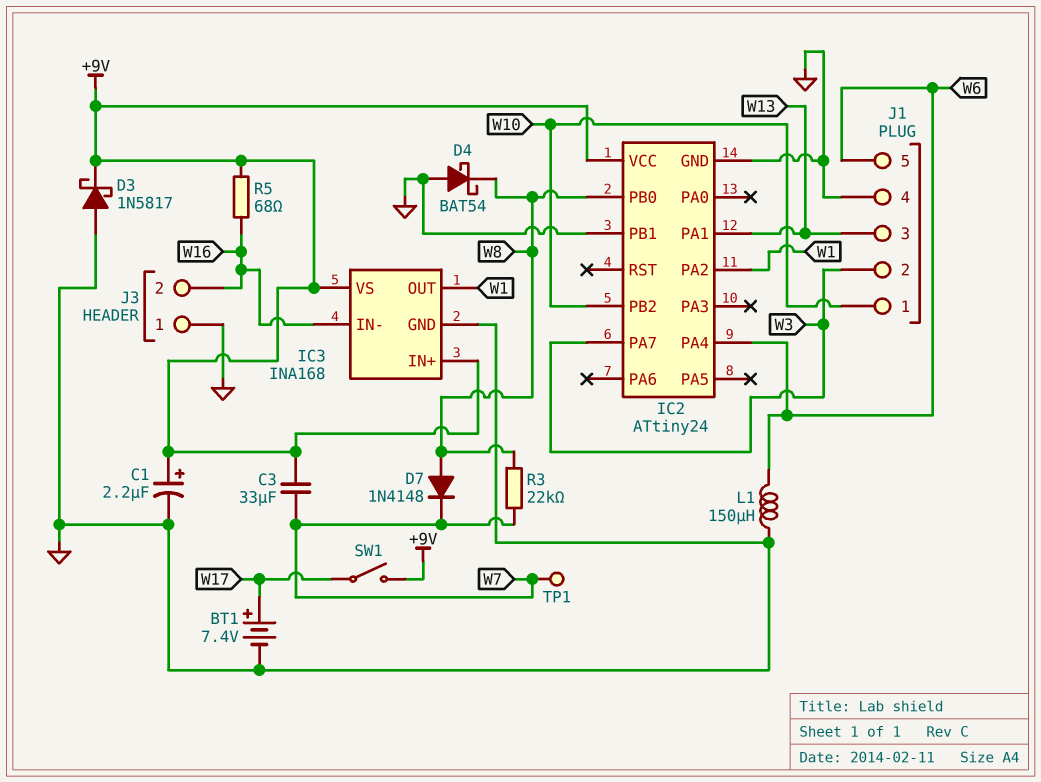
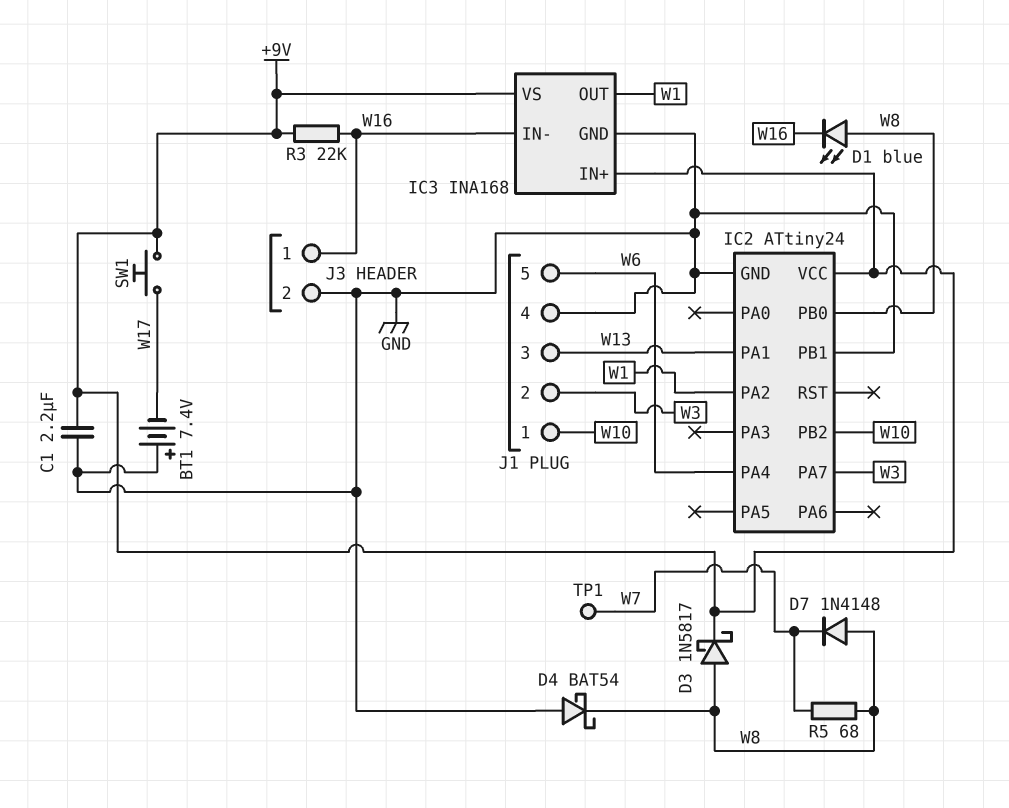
BT1: 7.4V (plus W17, minus GND) -> 7.4V (plus GND, minus W17)
C1: 2.2uF (plus +9V, minus GND) -> 2.2uF (+9V, GND)
C3: 33uF (+9V, W7) -> none
D1: none -> LED blue (A W8, K W16)
D3: schottky 1N5817 (A GND, K +9V) -> schottky 1N5817 (A W8, K +9V)
J3 pin 1: GND -> W16
J3 pin 2: W16 -> GND
L1: 150uH (GND, W6) -> none
R3: 22k (W7, W8) -> 22k (+9V, W16)
R5: 68 (+9V, W16) -> 68 (W7, W8)
SW1: switch (+9V, W17) -> button (+9V, W17)

